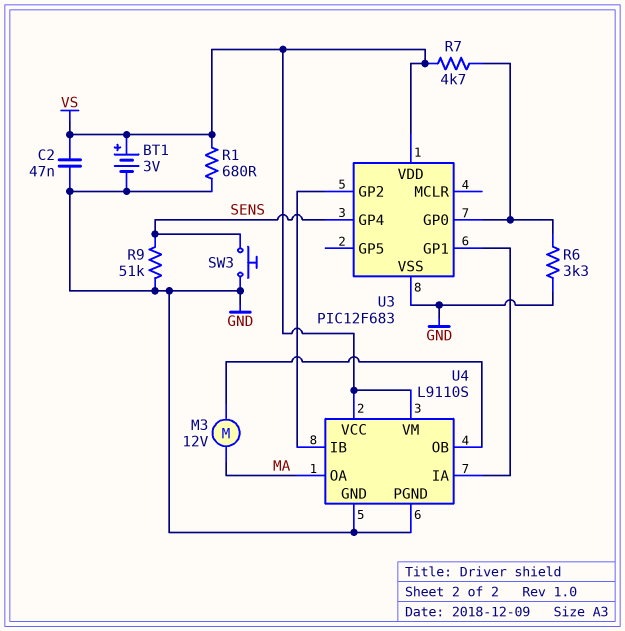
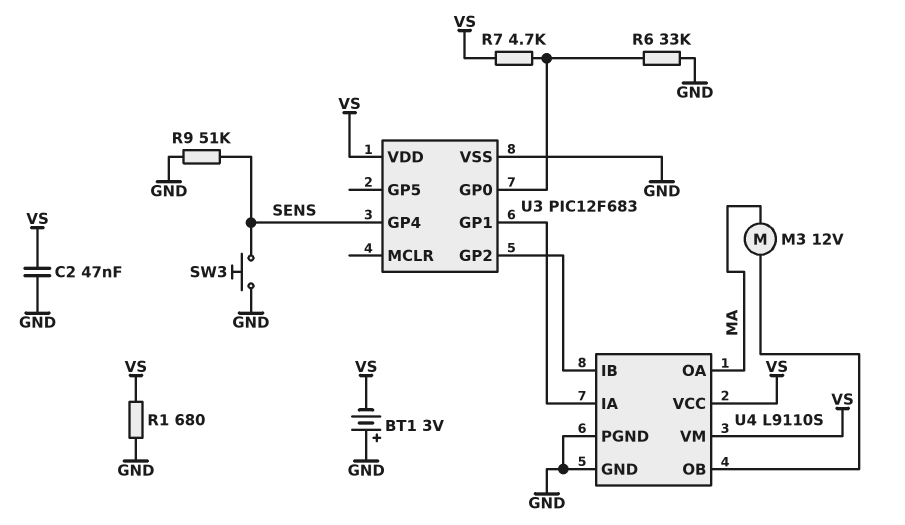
BT1: 3V (plus VS, minus GND) -> 3V (plus GND, minus VS)
R6: 3.3k (GND, U3/GP0) -> 33k (GND, U3/GP0)

